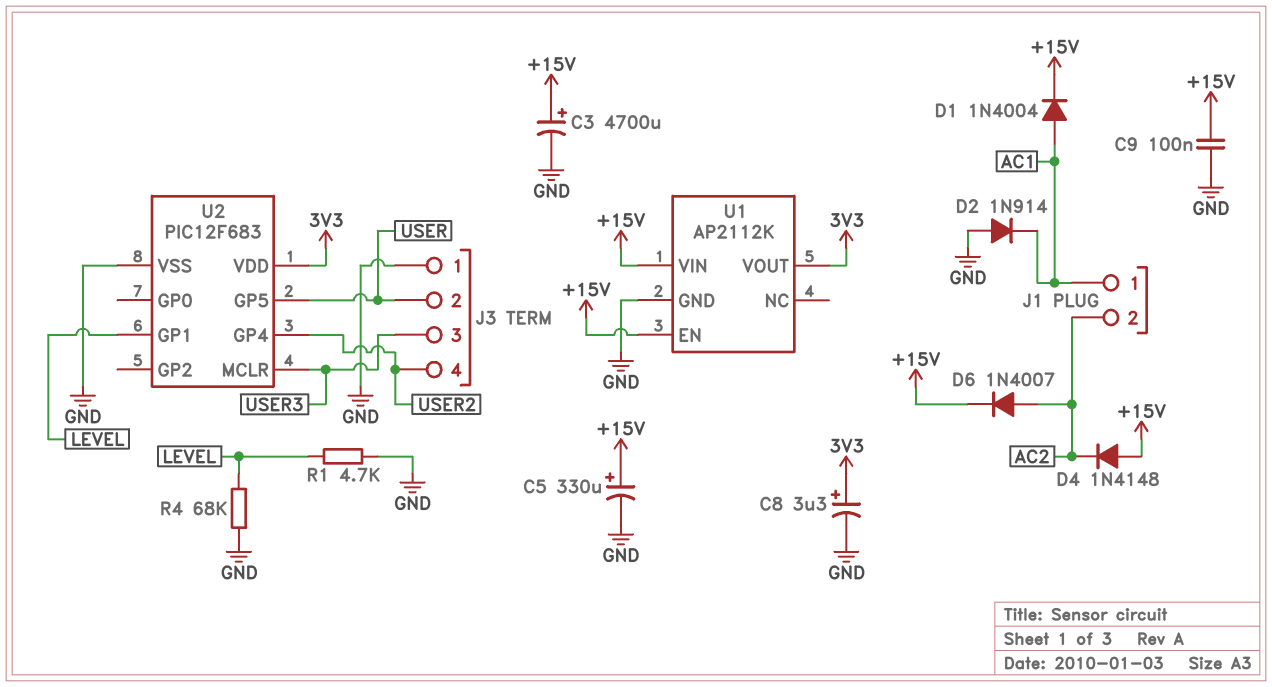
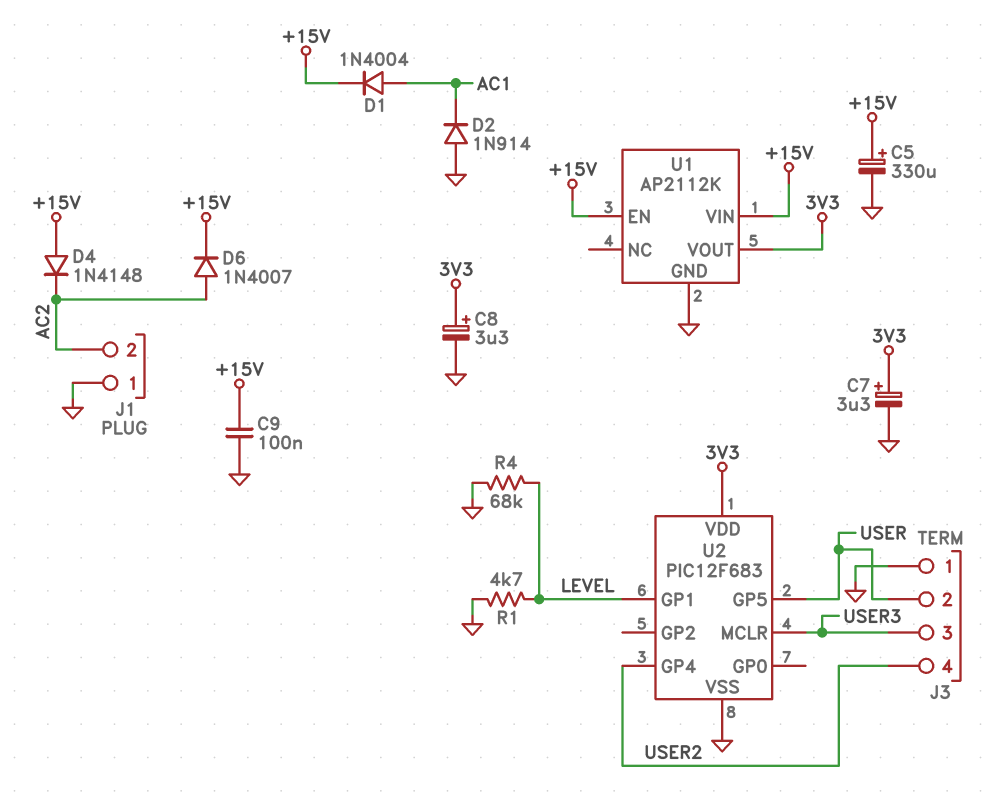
C3: 4700uF (plus +15V, minus GND) -> none
C7: none -> 3.3uF (plus 3V3, minus GND)
J1 pin 1: AC1 -> GND

